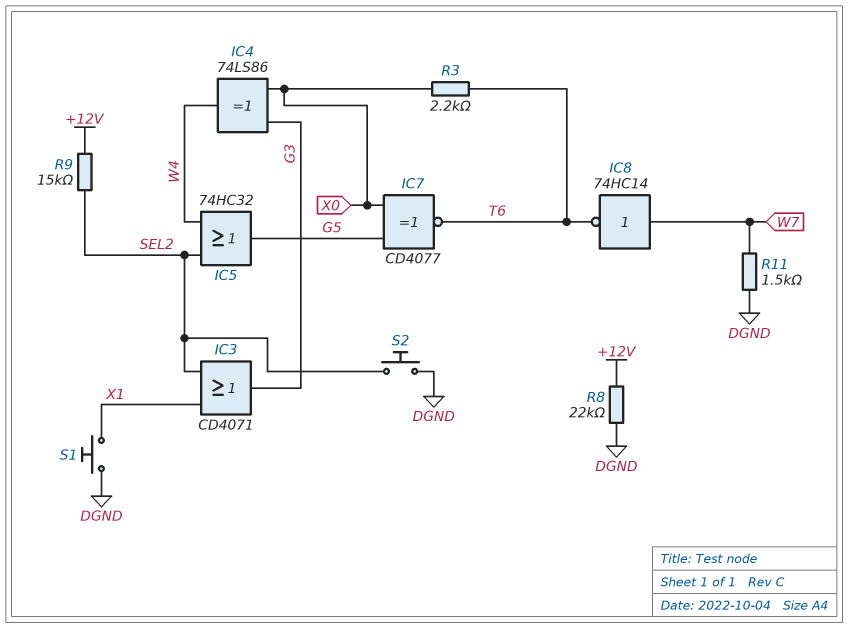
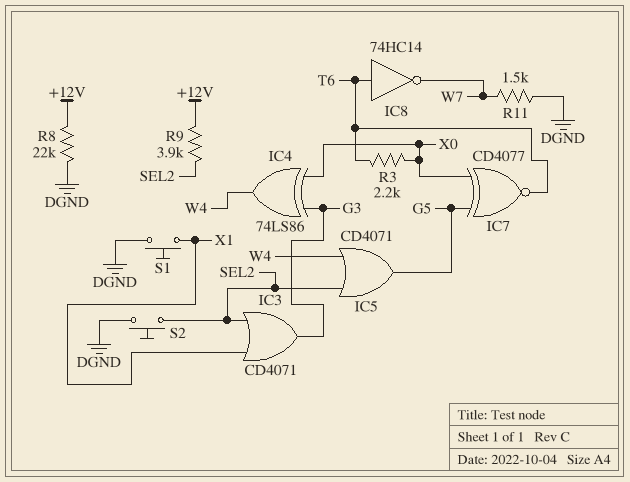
IC5: OR 74HC32 (in SEL2, in W4, out G5) -> OR CD4071 (in SEL2, in W4, out G5)
IC8: NOT 74HC14 (in W7, out T6) -> NOT 74HC14 (in T6, out W7)
R9: 15k (+12V, SEL2) -> 3.9k (+12V, SEL2)

